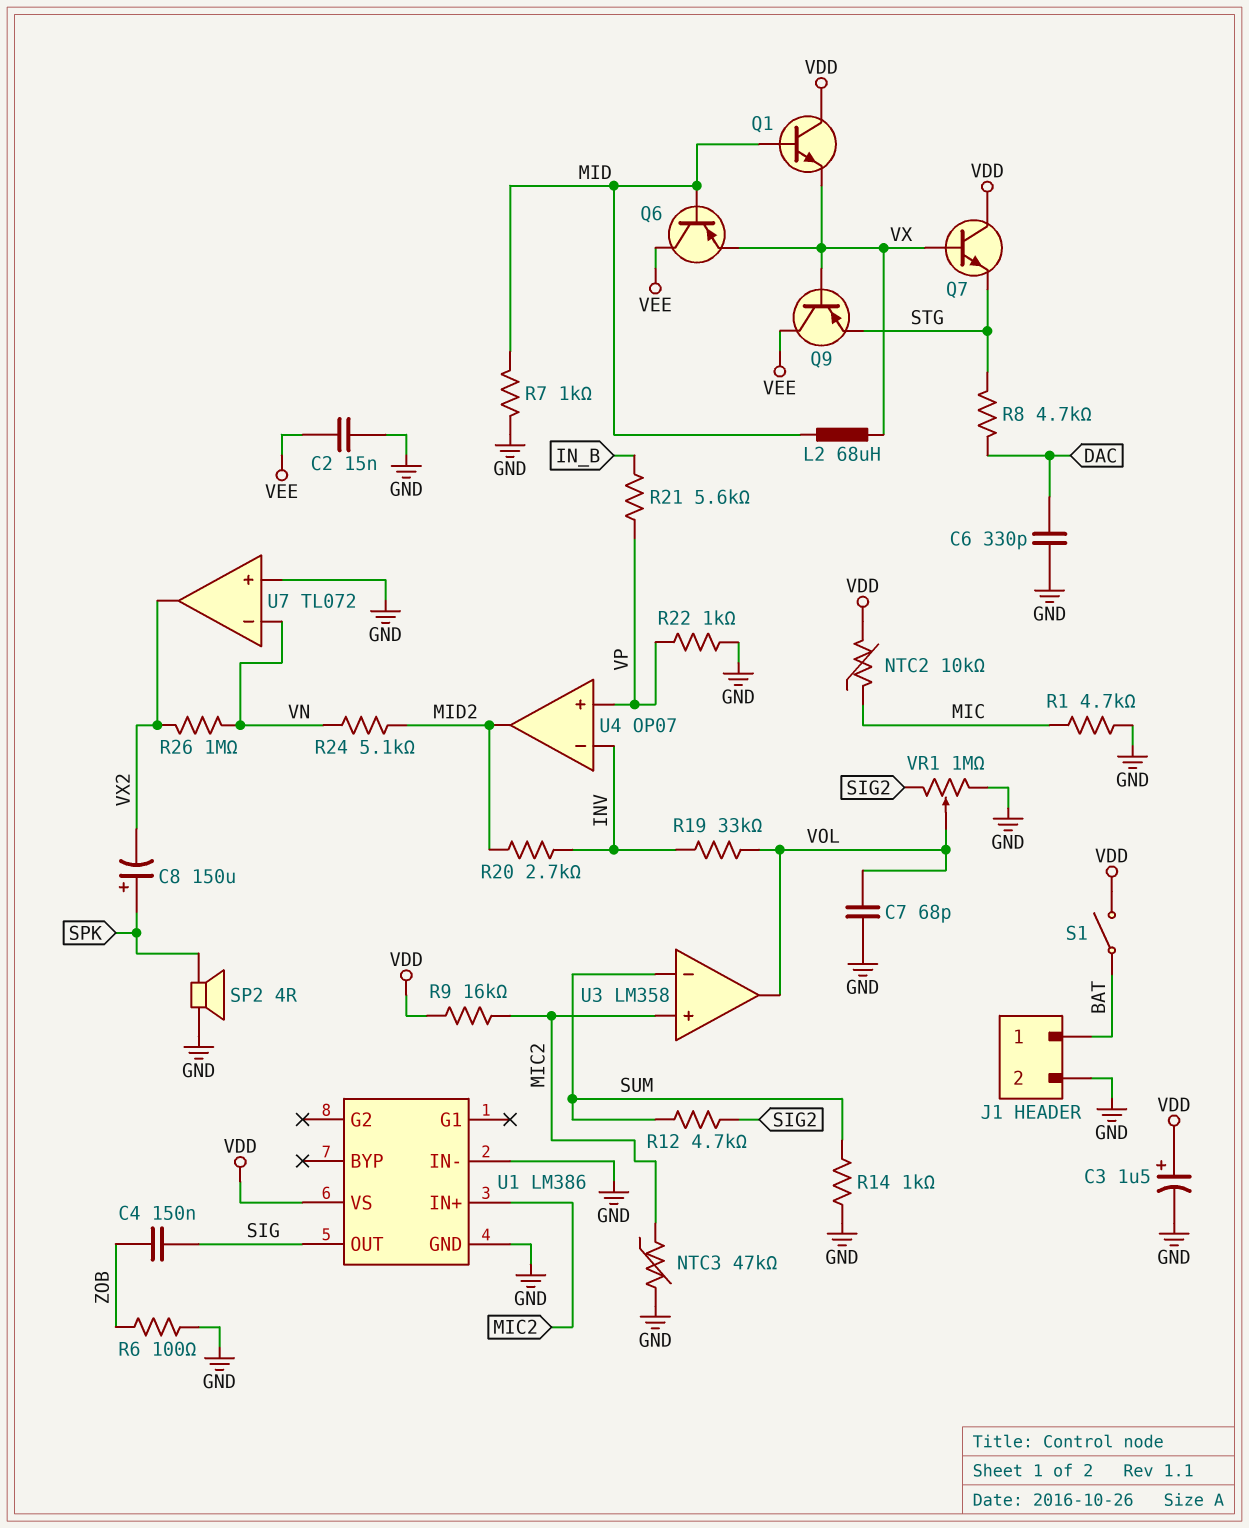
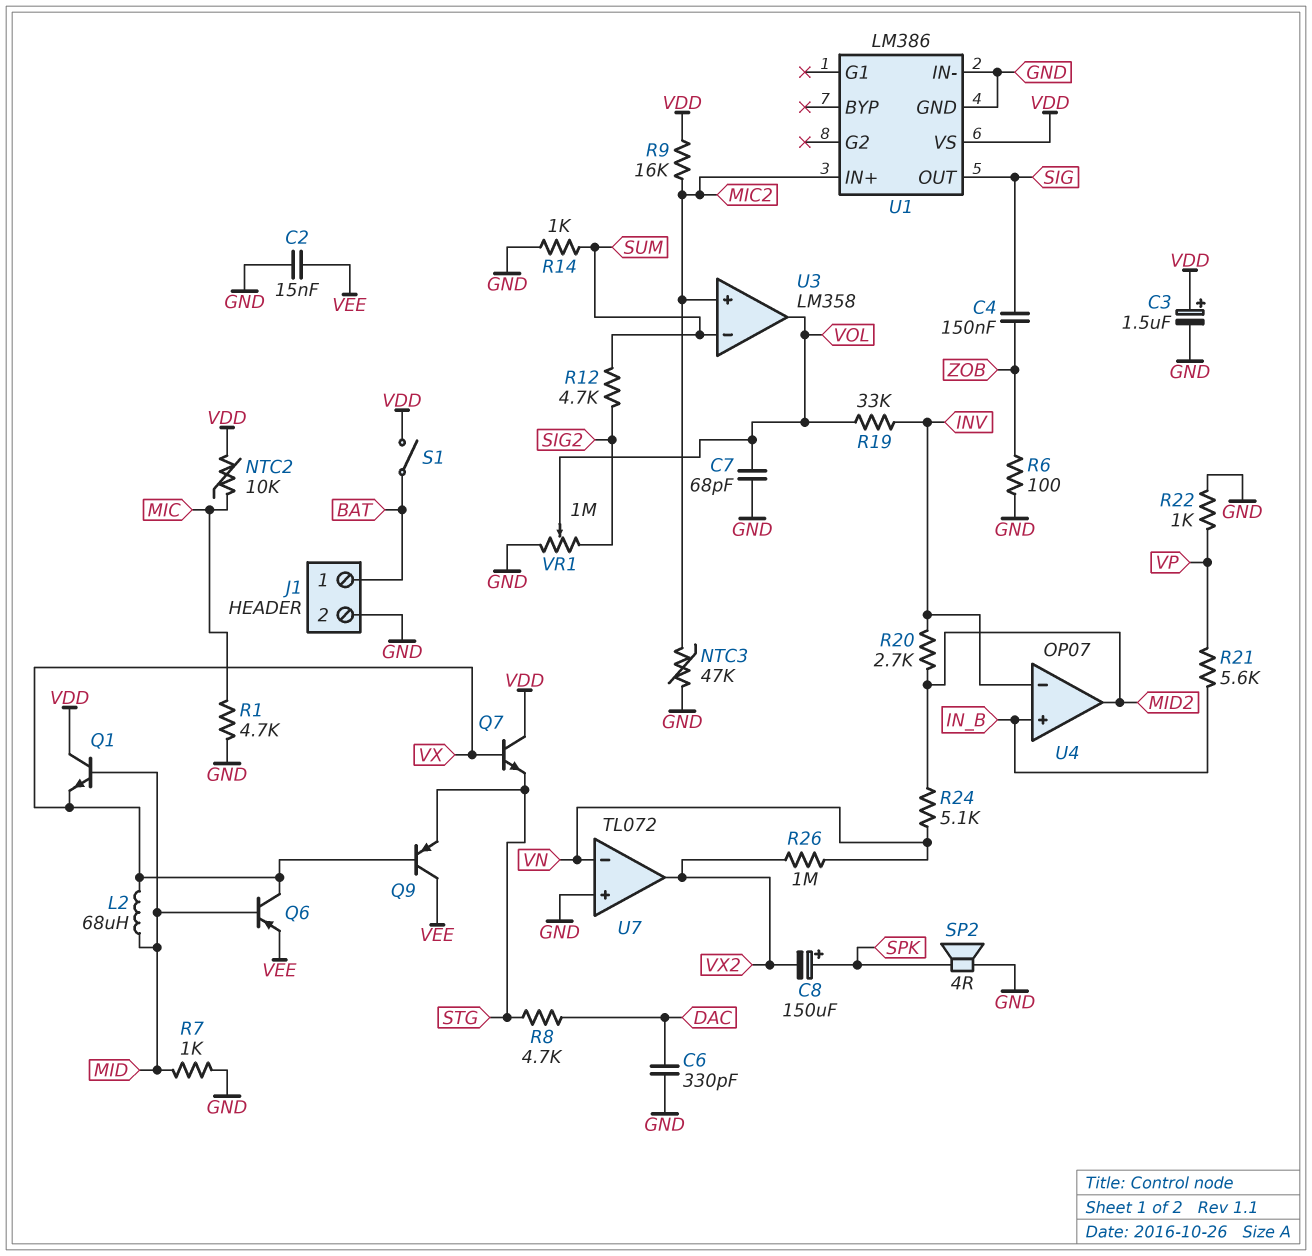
Q6: PNP (B MID, C VEE, E VX) -> PNP (B MID, C VX, E VEE)
U4 pin in+: VP -> IN_B

